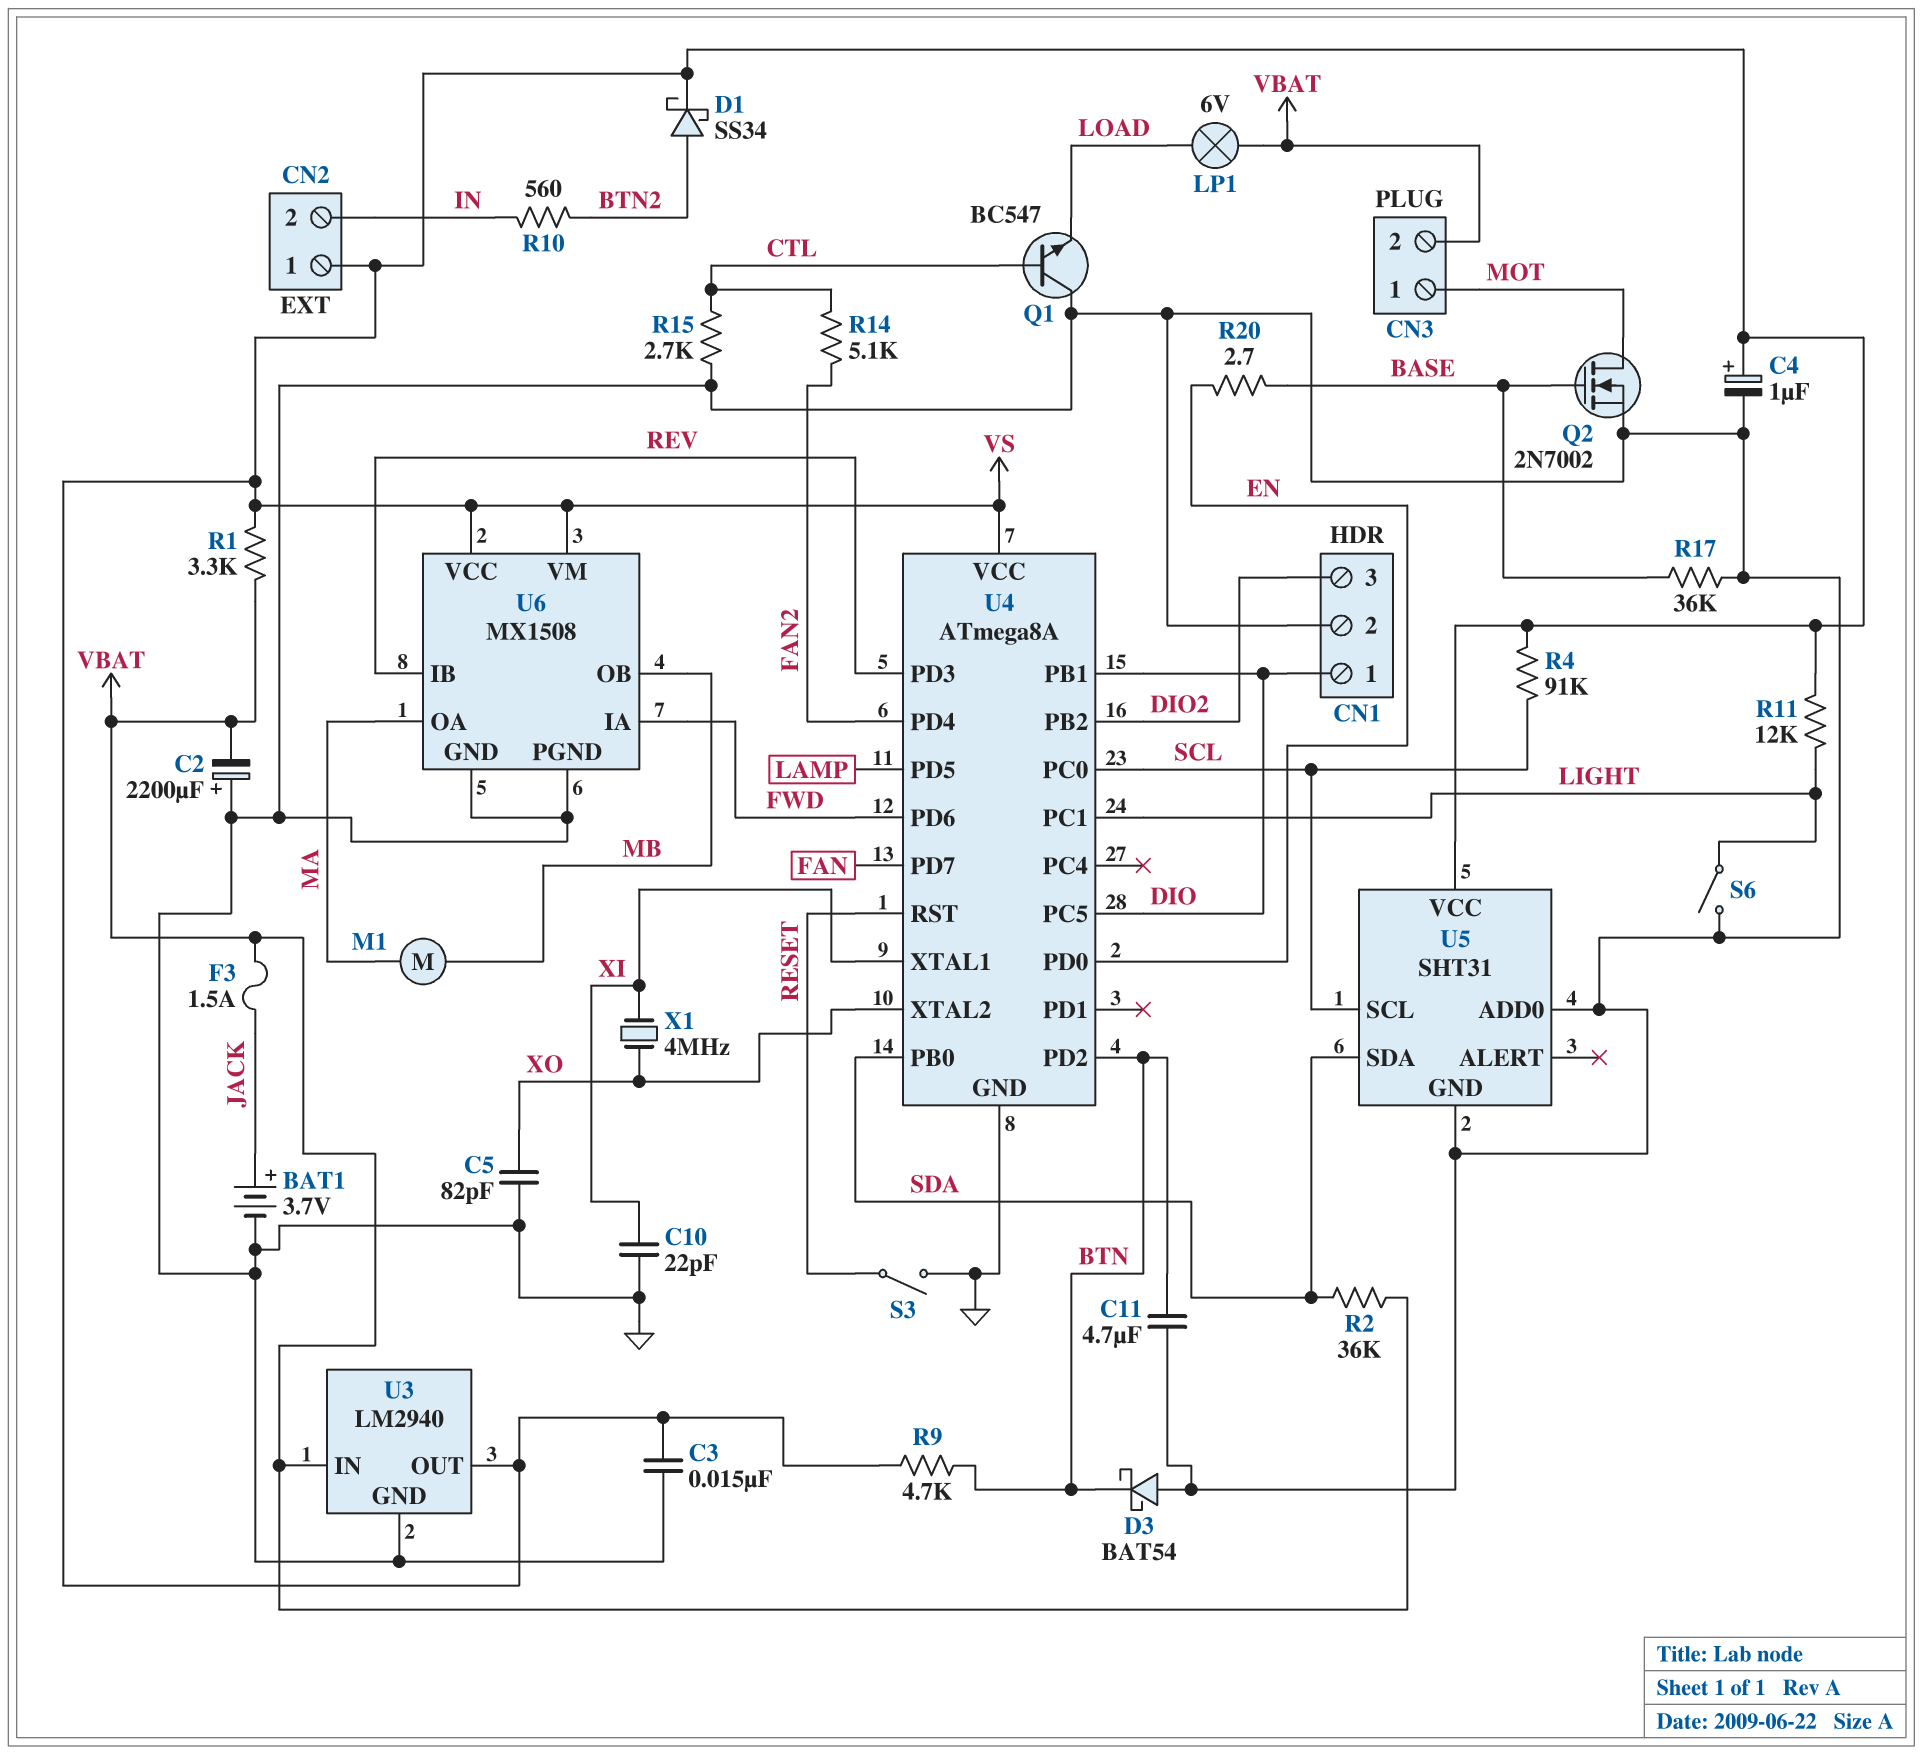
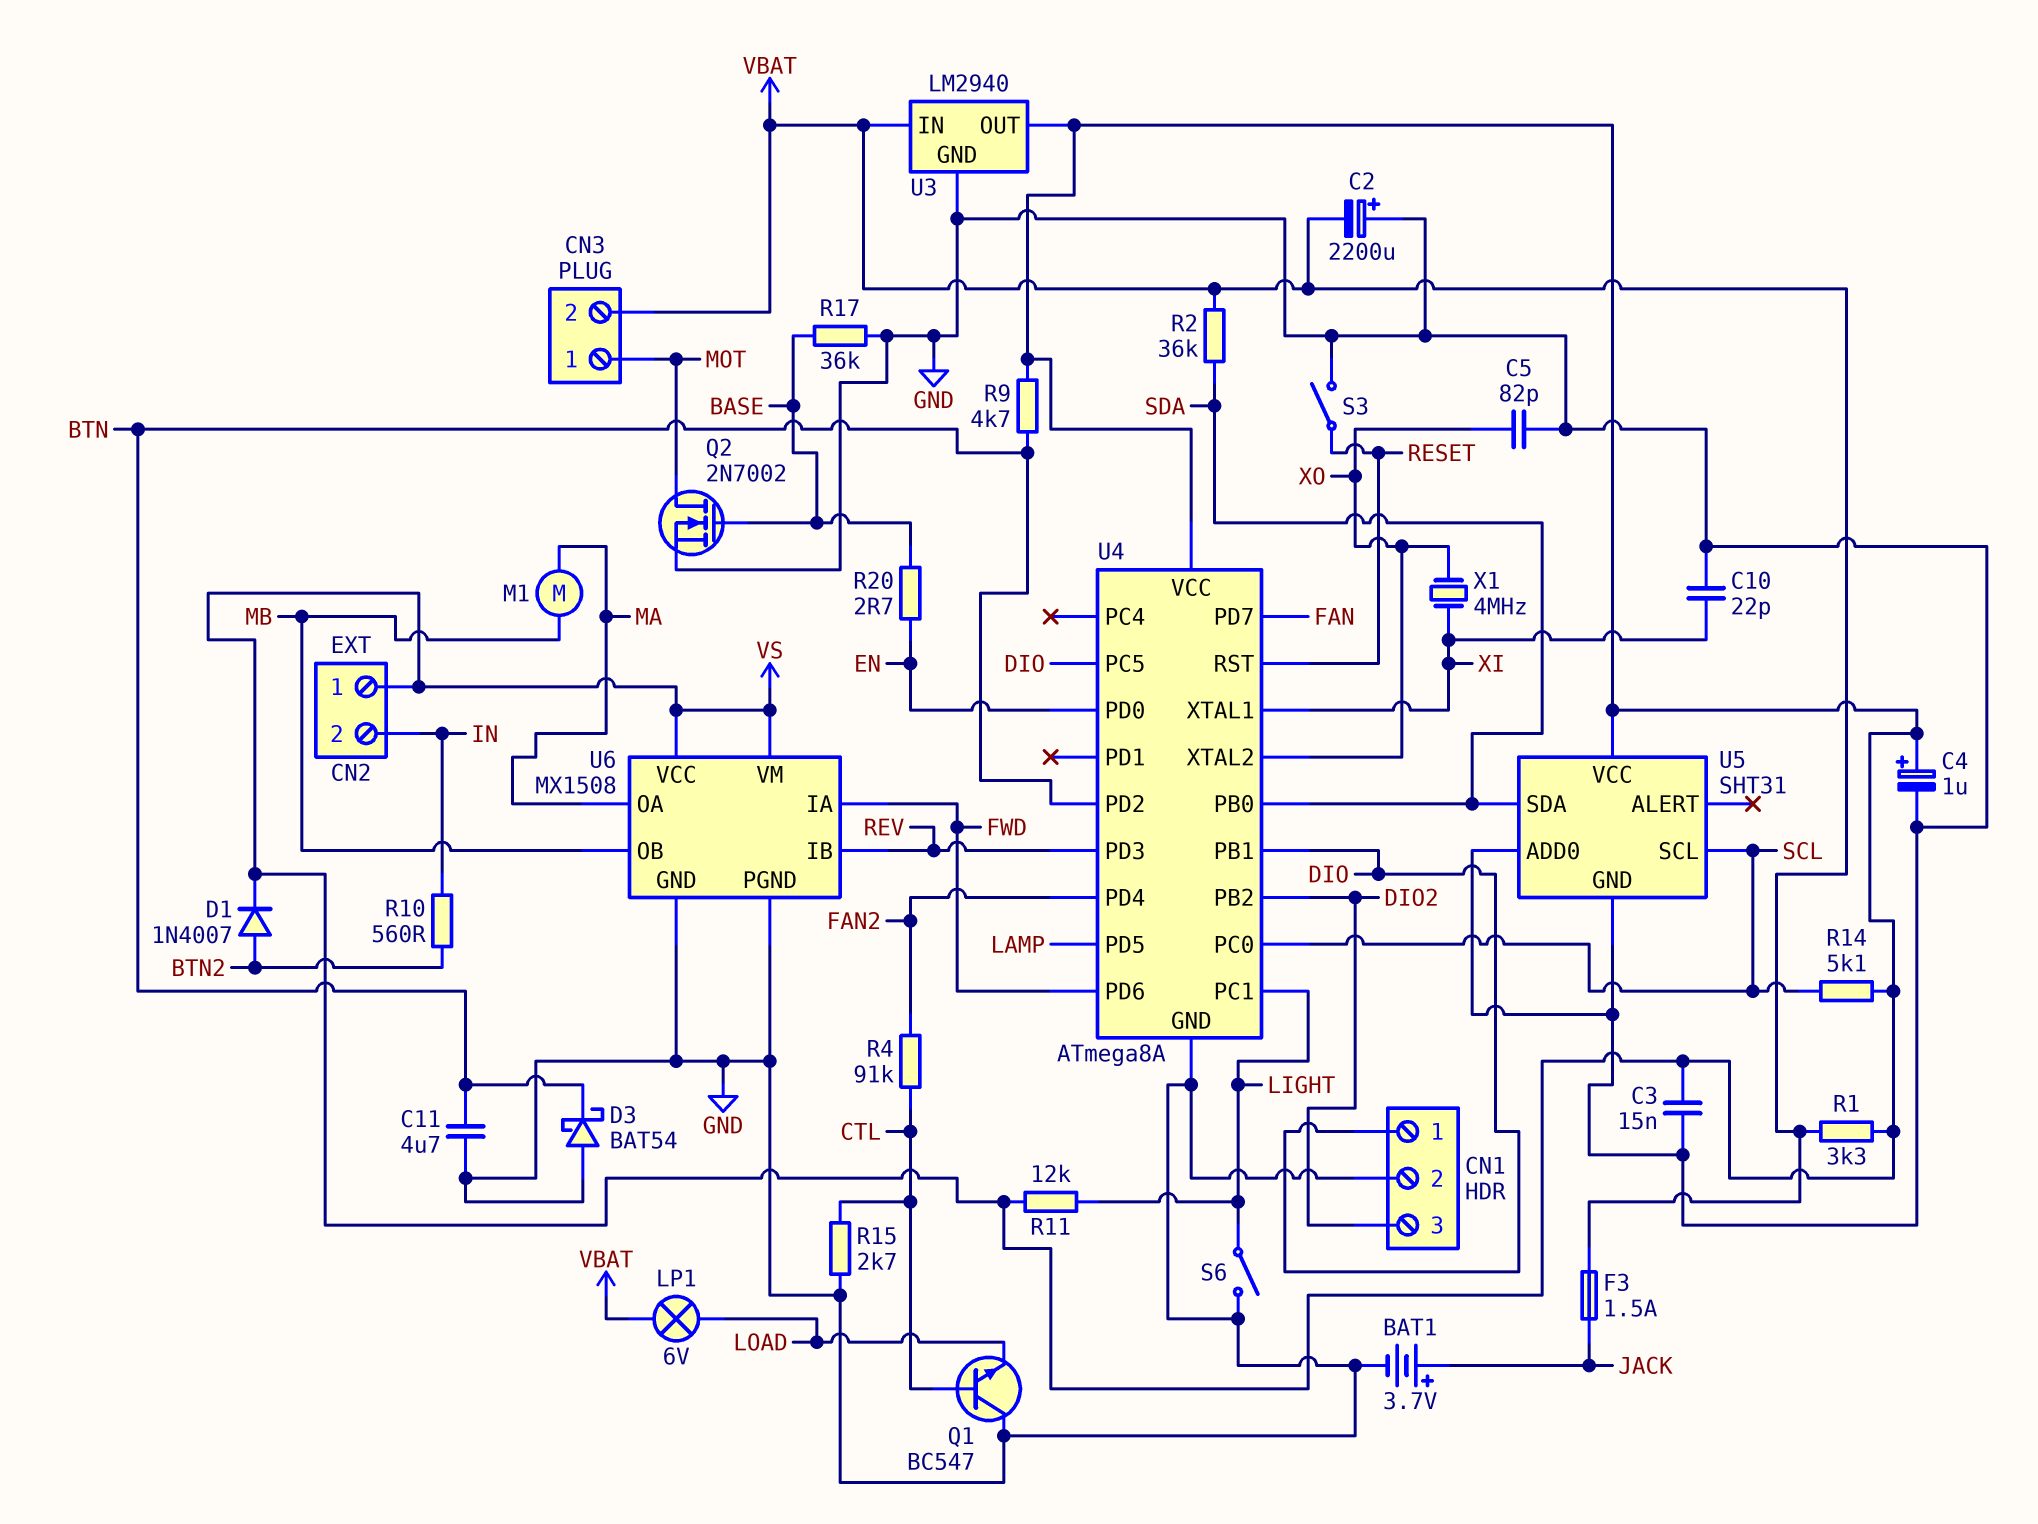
D1: schottky SS34 (A BTN2, K VS) -> diode 1N4007 (A BTN2, K VS)
R4: 91k (SCL, VS) -> 91k (CTL, FAN2)
R14: 5.1k (CTL, FAN2) -> 5.1k (SCL, VS)

